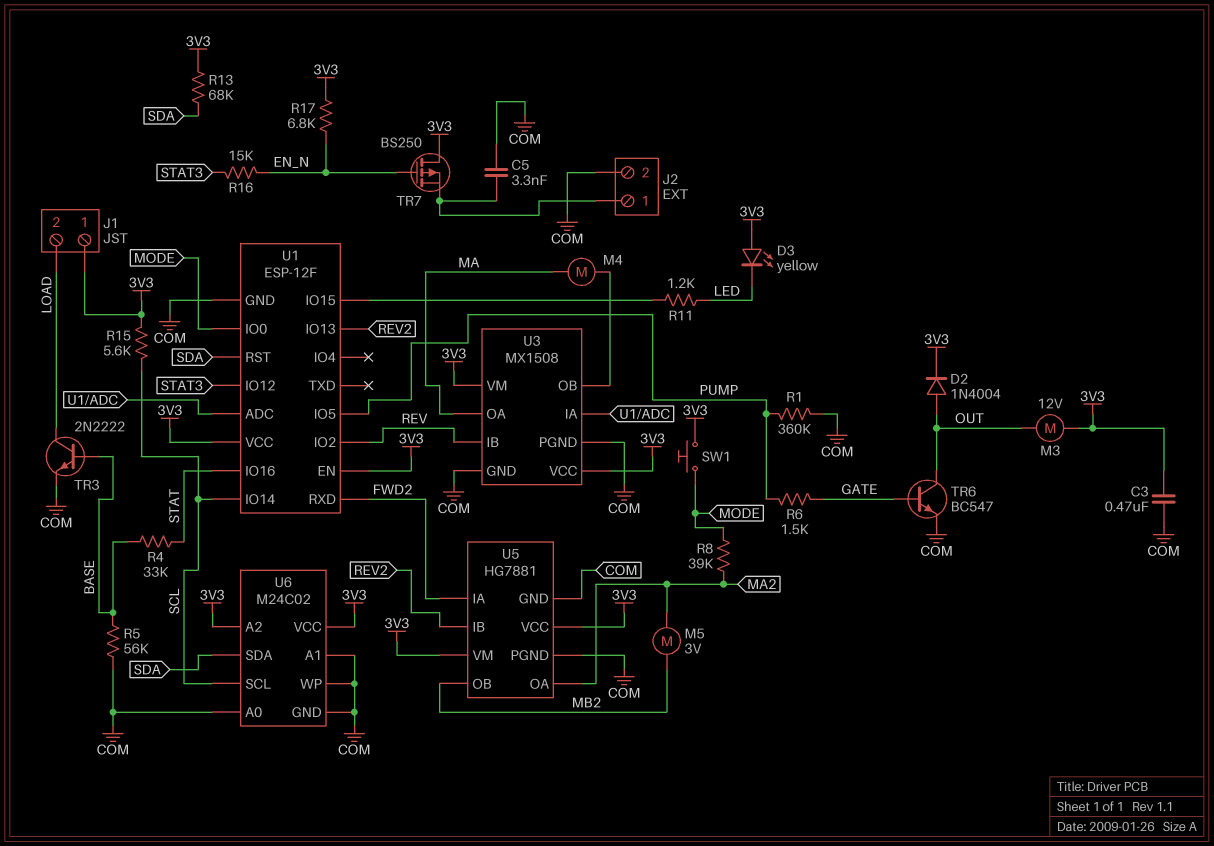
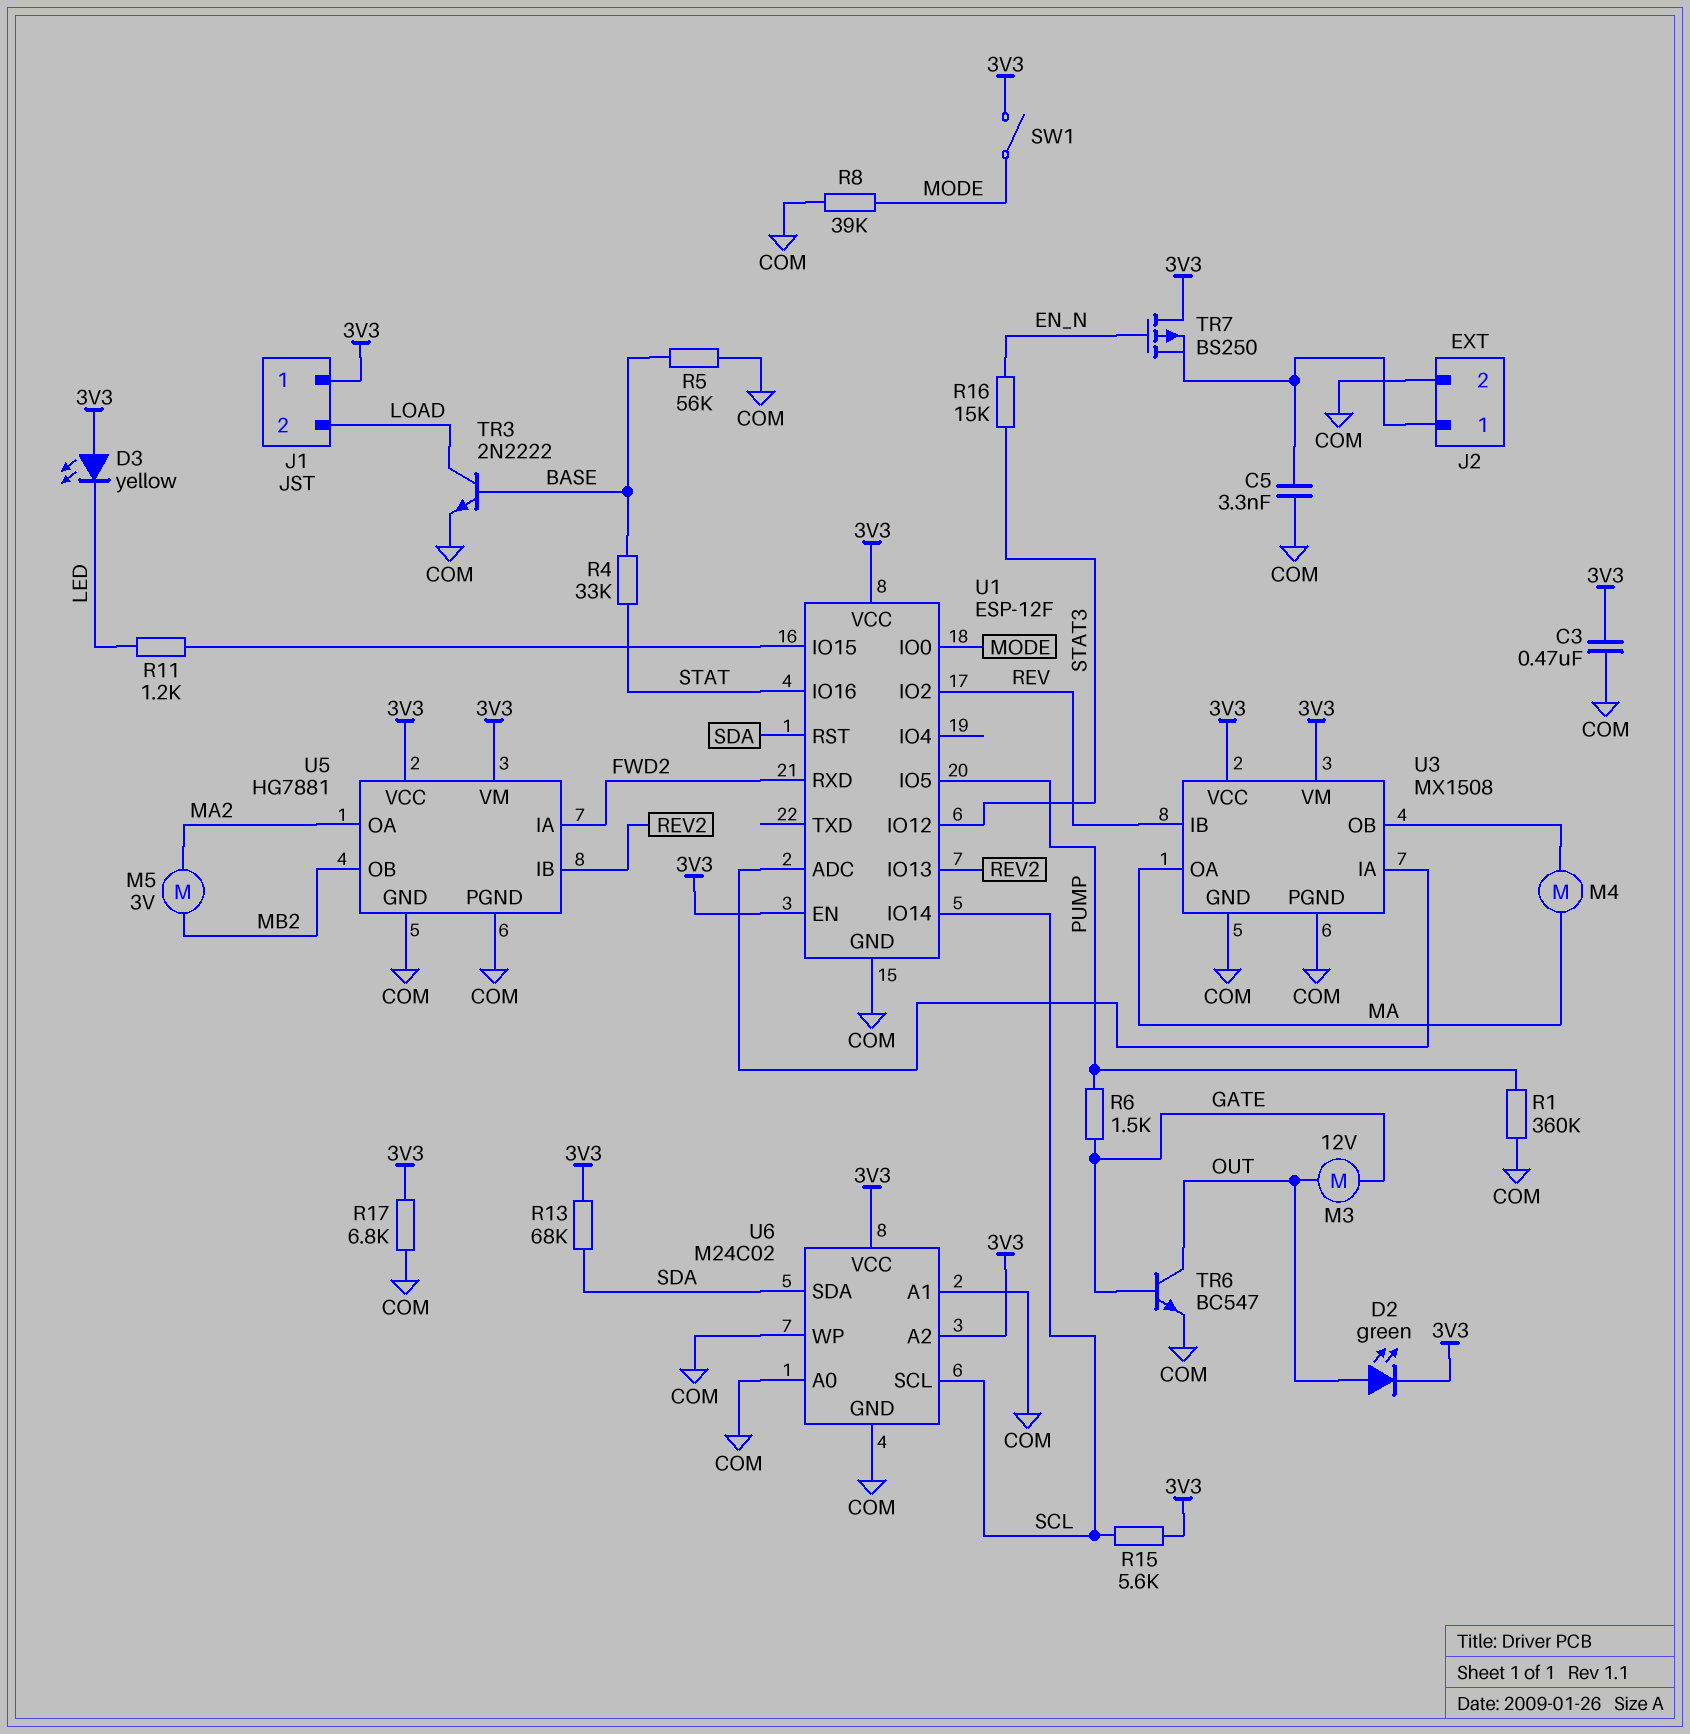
D2: diode 1N4004 (A OUT, K 3V3) -> LED green (A OUT, K 3V3)
M3: motor 12V (3V3, OUT) -> motor 12V (GATE, OUT)
R8: 39k (MA2, MODE) -> 39k (COM, MODE)
R17: 6.8k (3V3, EN_N) -> 6.8k (3V3, COM)
SW1: button (3V3, MODE) -> switch (3V3, MODE)

